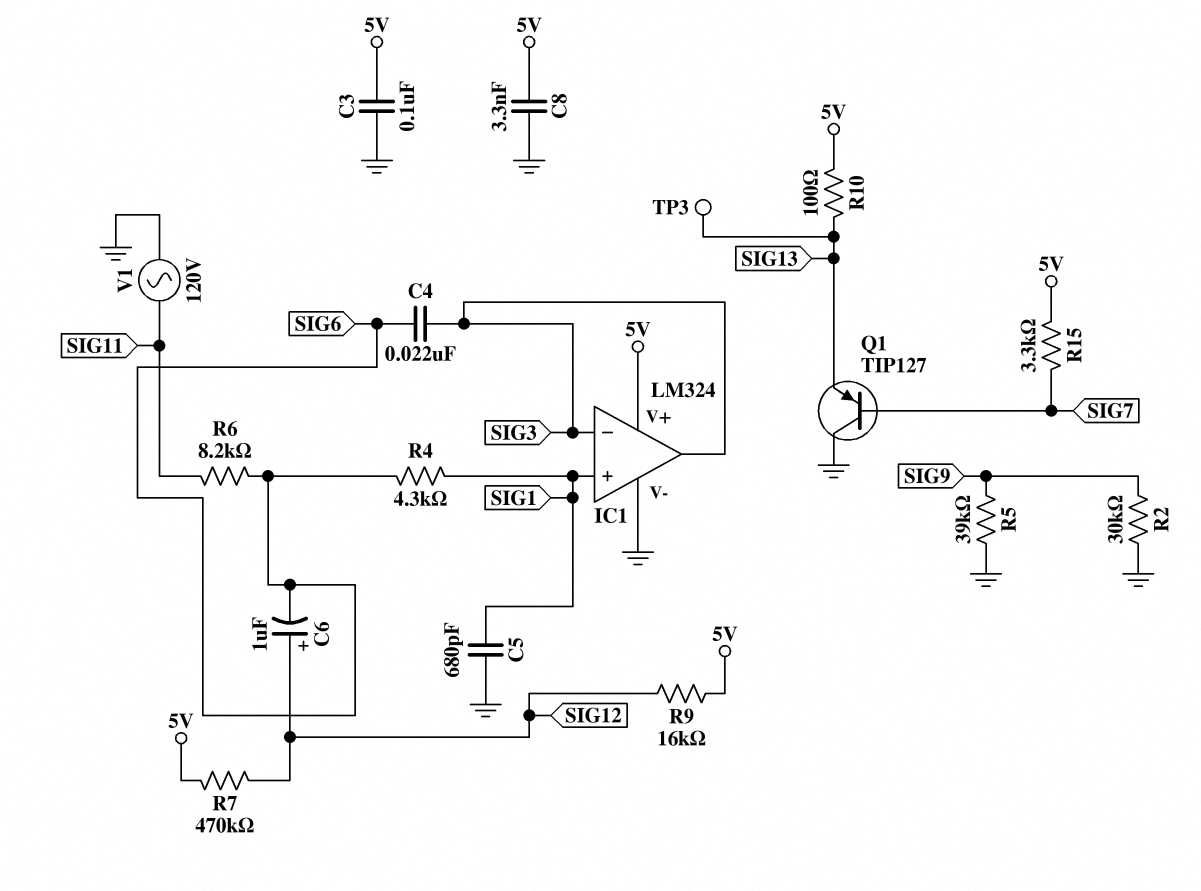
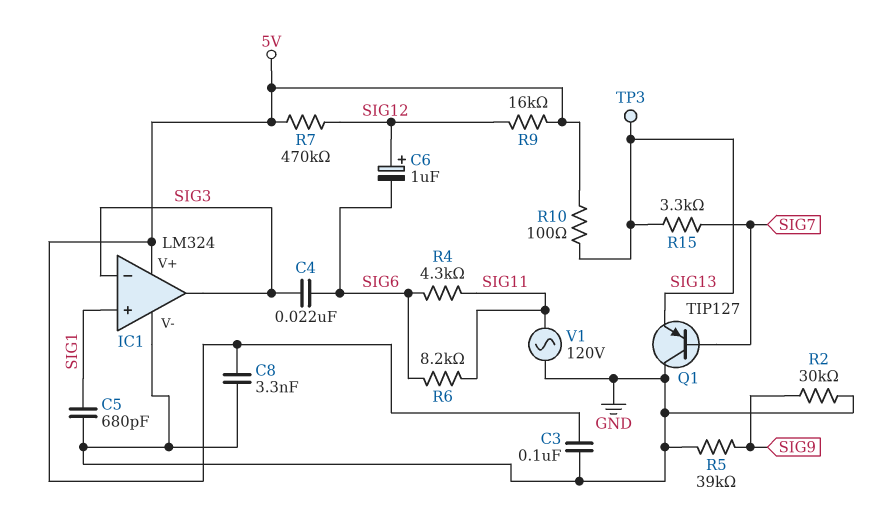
R4: 4.3k (SIG1, SIG6) -> 4.3k (SIG6, SIG11)
R15: 3.3k (5V, SIG7) -> 3.3k (SIG7, SIG13)

